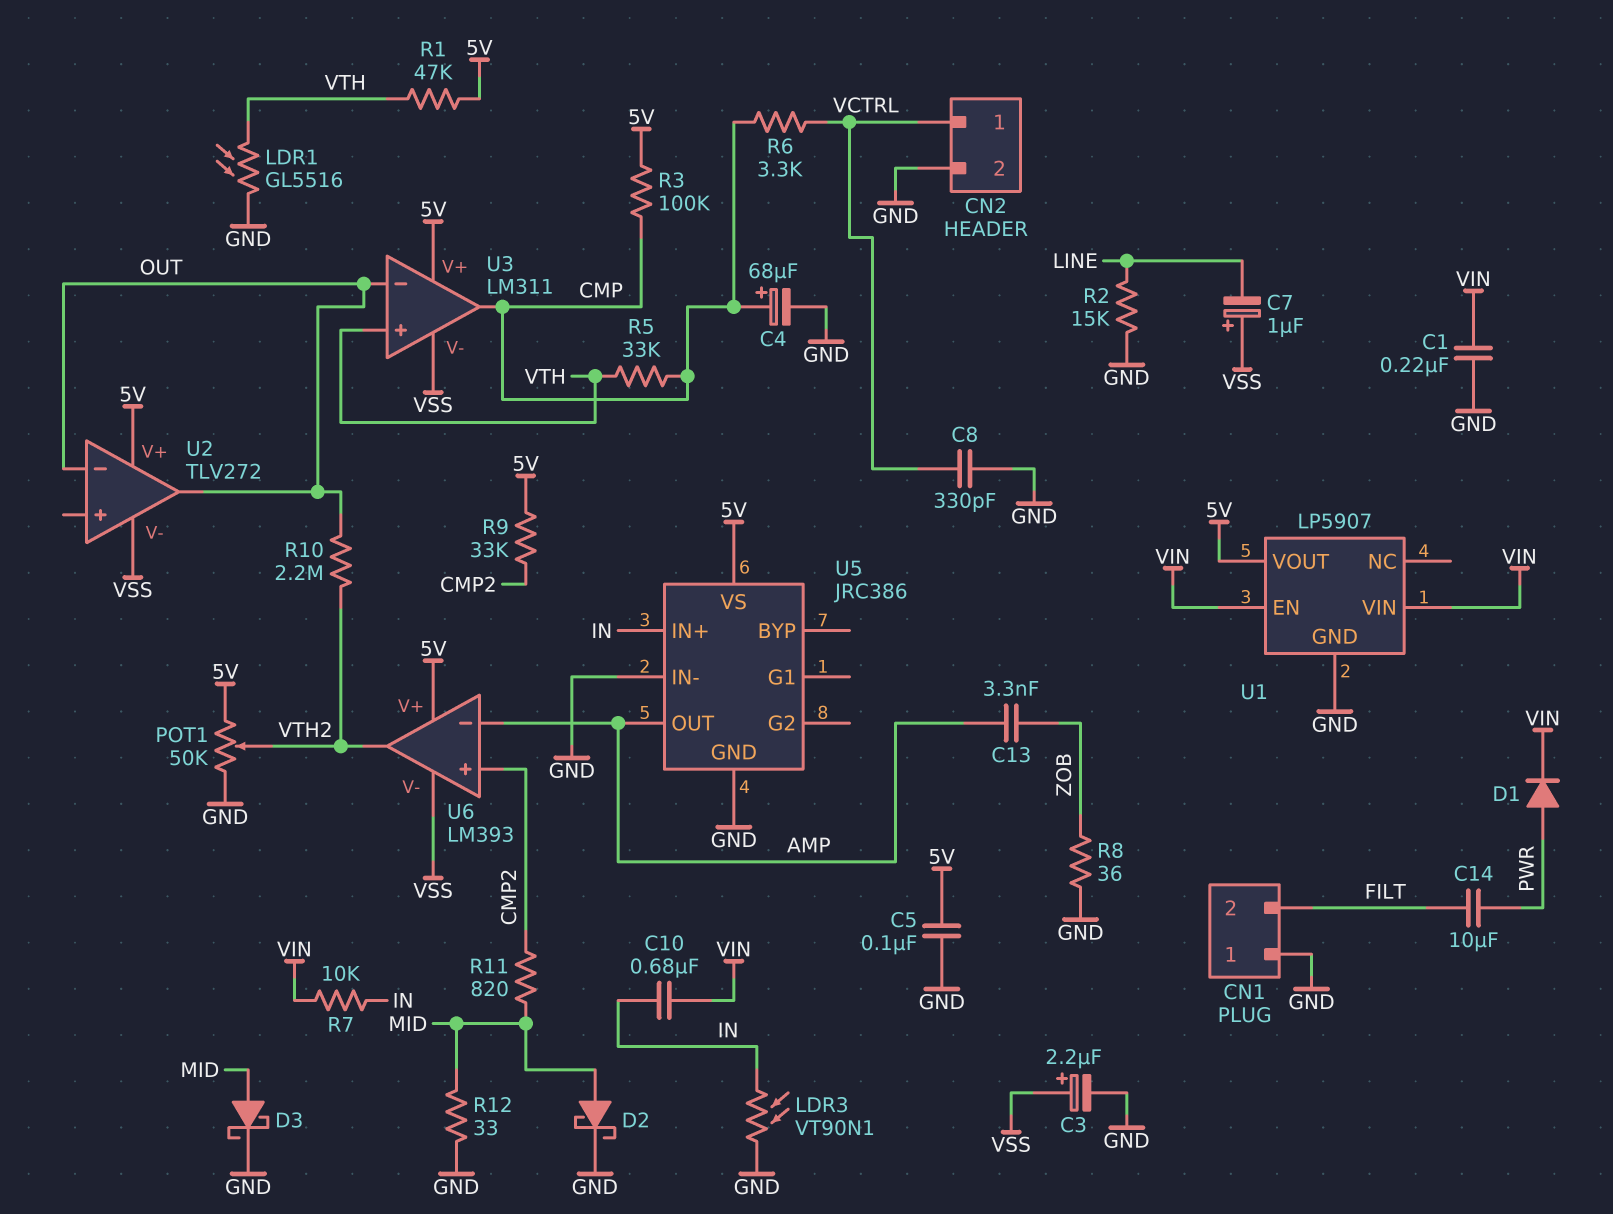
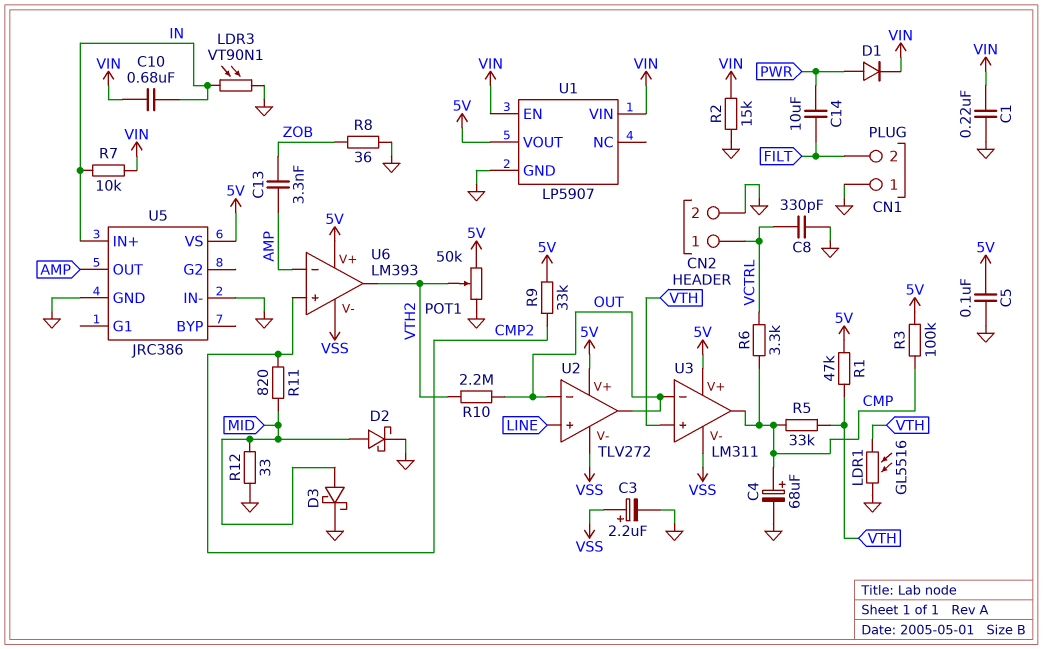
C7: 1uF (plus VSS, minus LINE) -> none
R2: 15k (GND, LINE) -> 15k (GND, VIN)
U2 pin in+: none -> LINE

